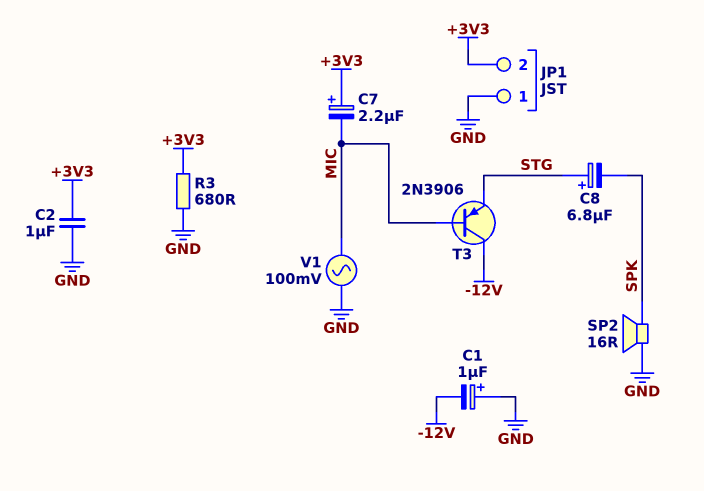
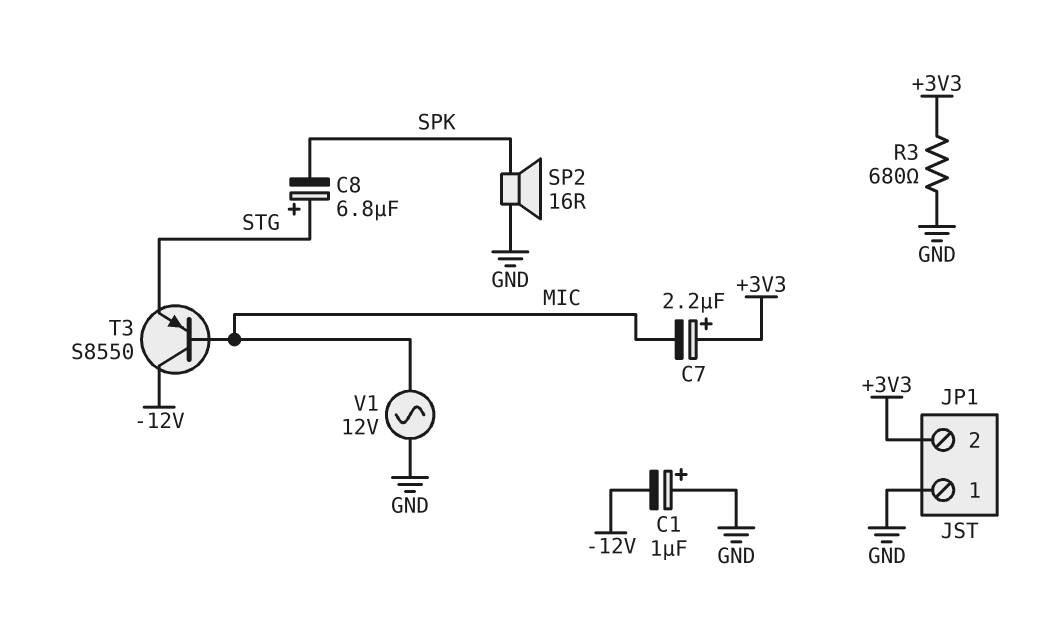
C2: 1uF (+3V3, GND) -> none
T3: PNP 2N3906 (B MIC, C -12V, E STG) -> PNP S8550 (B MIC, C -12V, E STG)
V1: AC 100mV (GND, MIC) -> AC 12V (GND, MIC)

